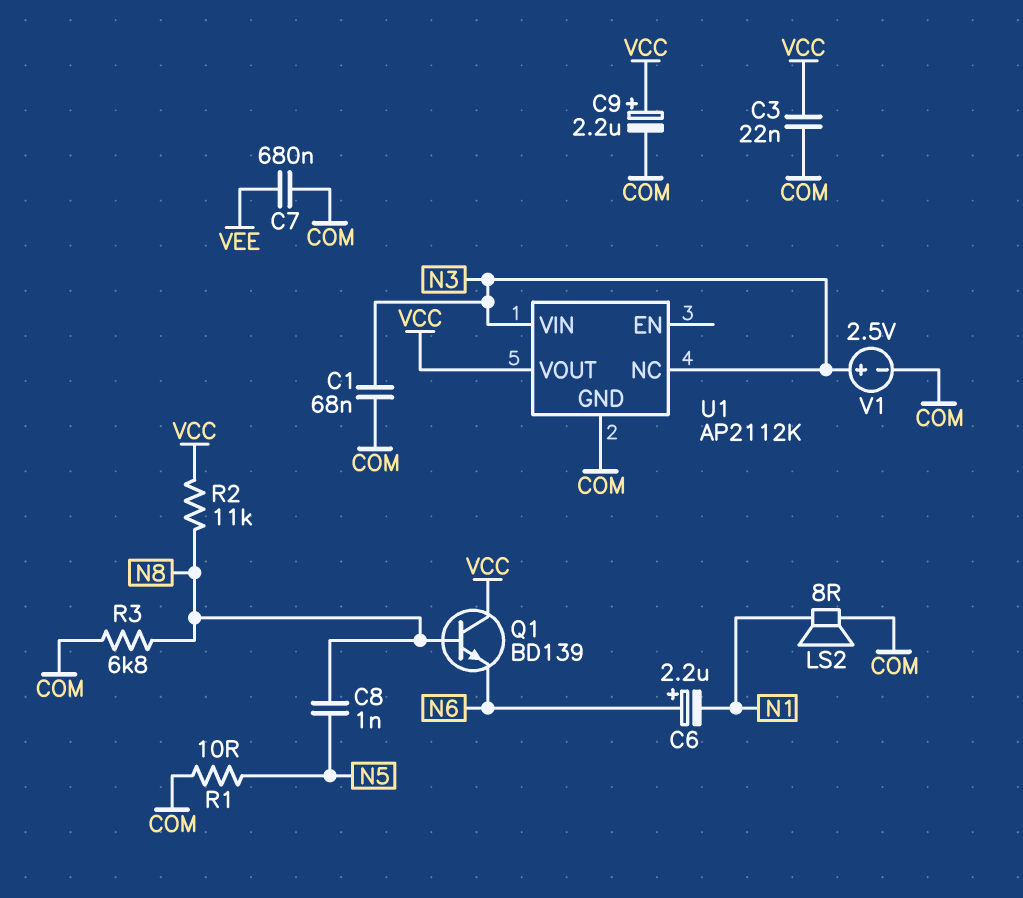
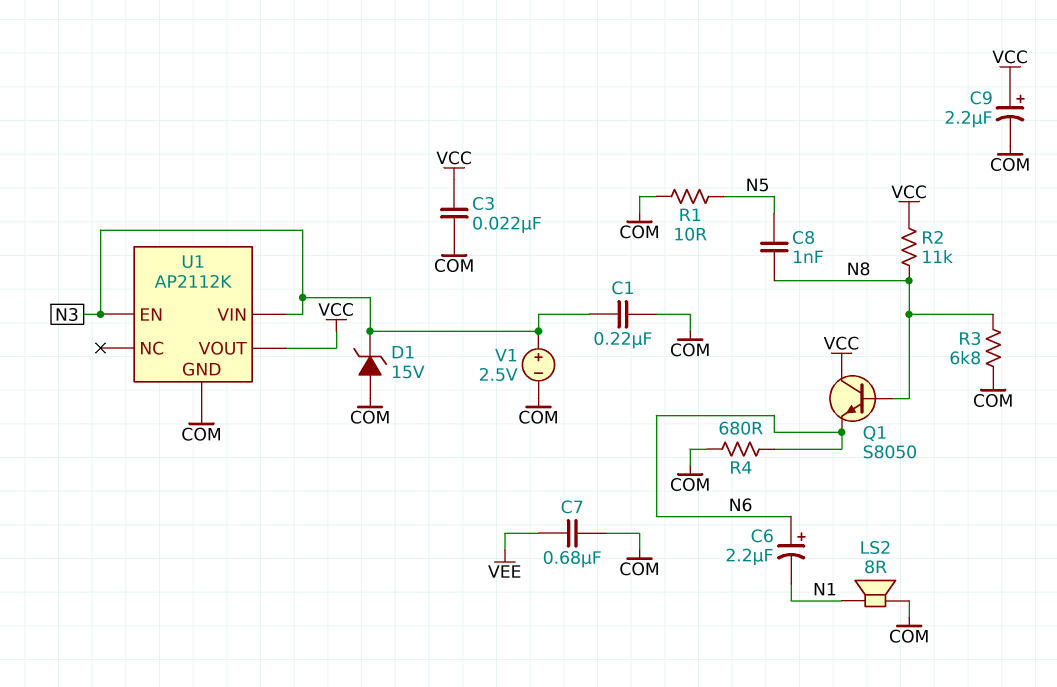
C1: 68nF (COM, N3) -> 220nF (COM, N3)
D1: none -> zener 15V (A COM, K N3)
Q1: NPN BD139 (B N8, C VCC, E N6) -> NPN S8050 (B N8, C VCC, E N6)
R4: none -> 680 (COM, N6)
U1 pin EN: none -> N3
U1 pin NC: N3 -> none

